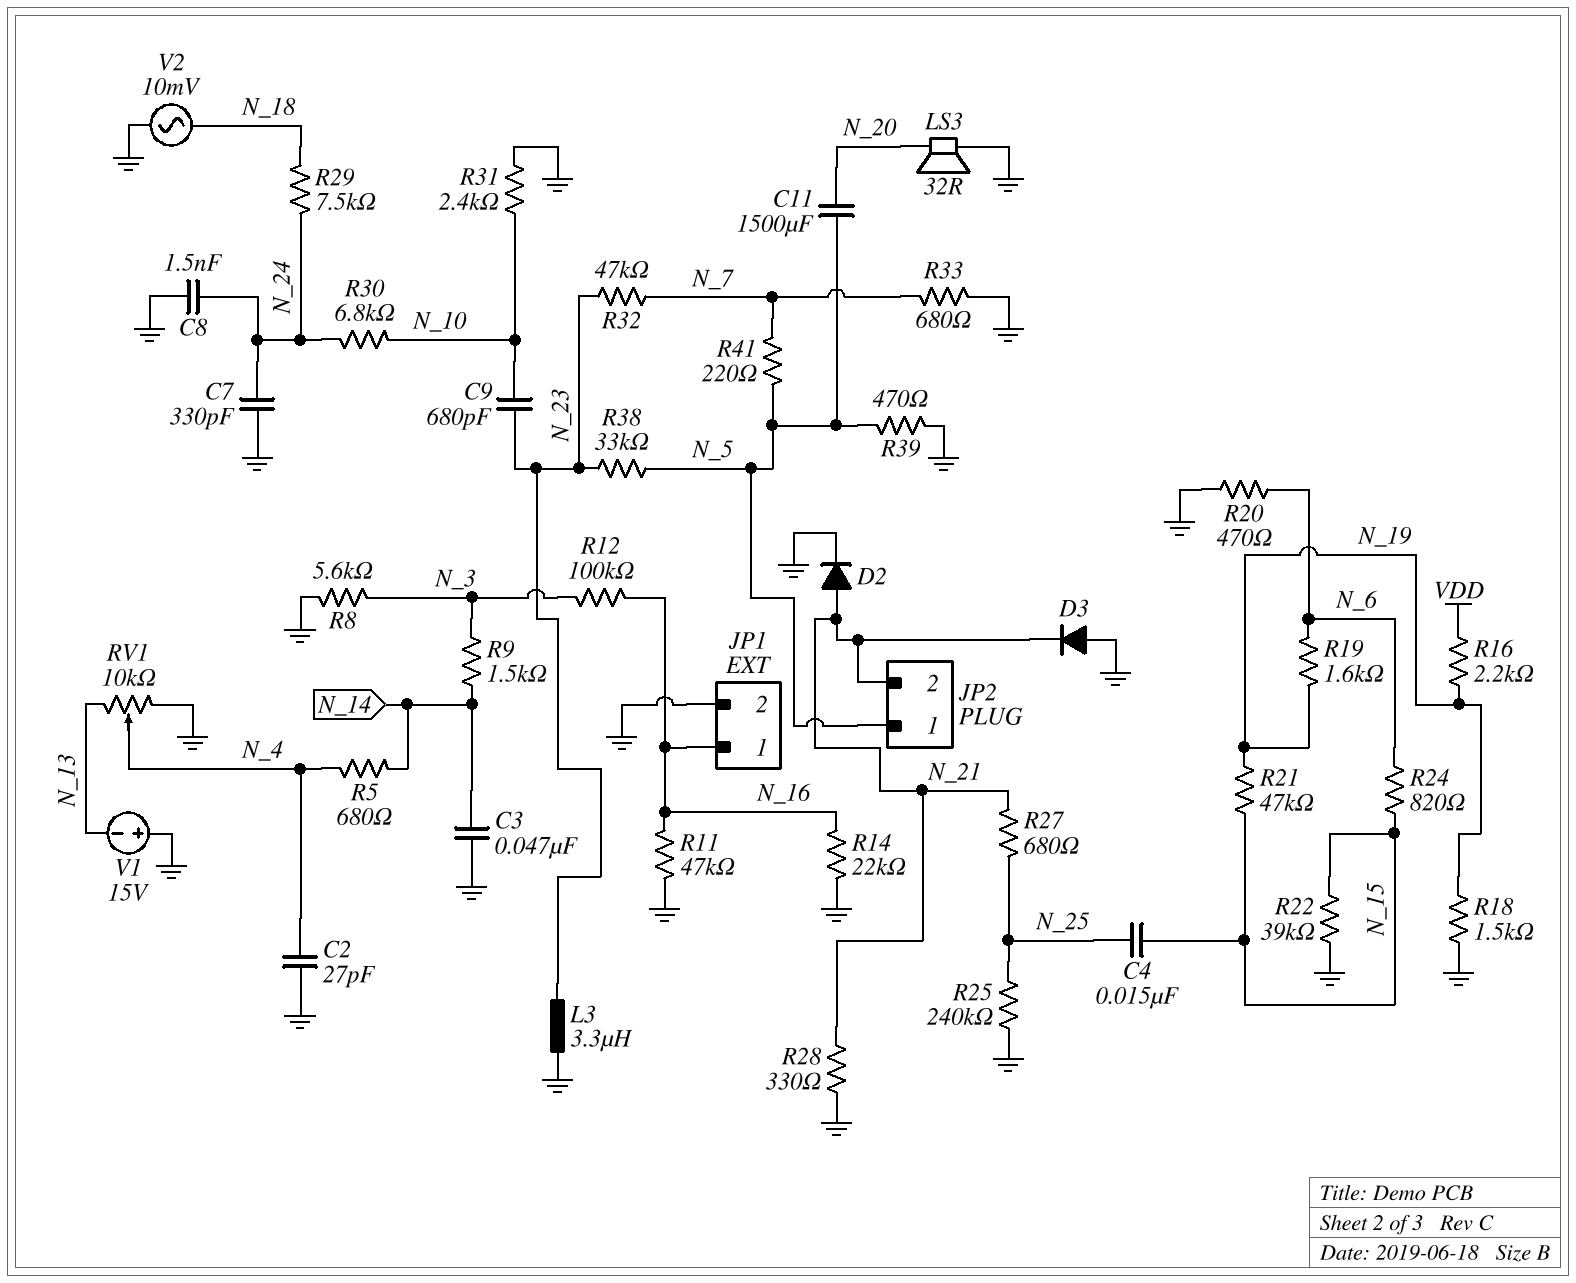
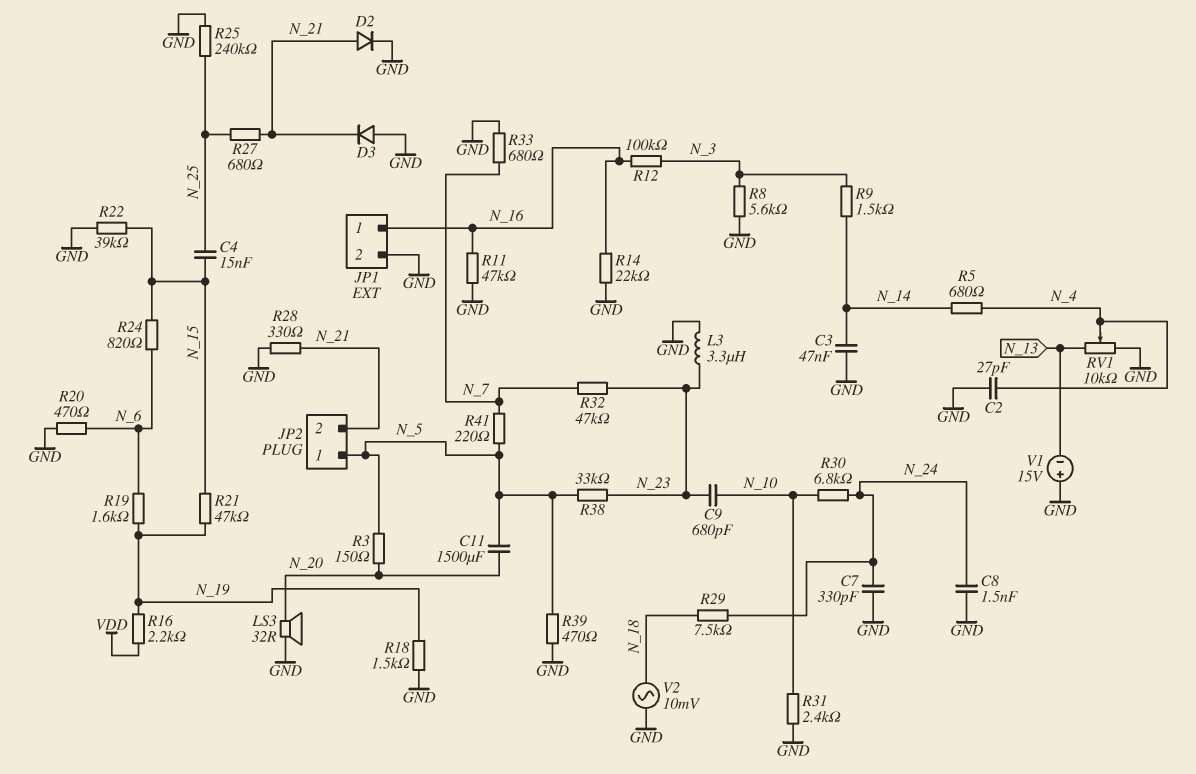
R3: none -> 150 (N_5, N_20)

